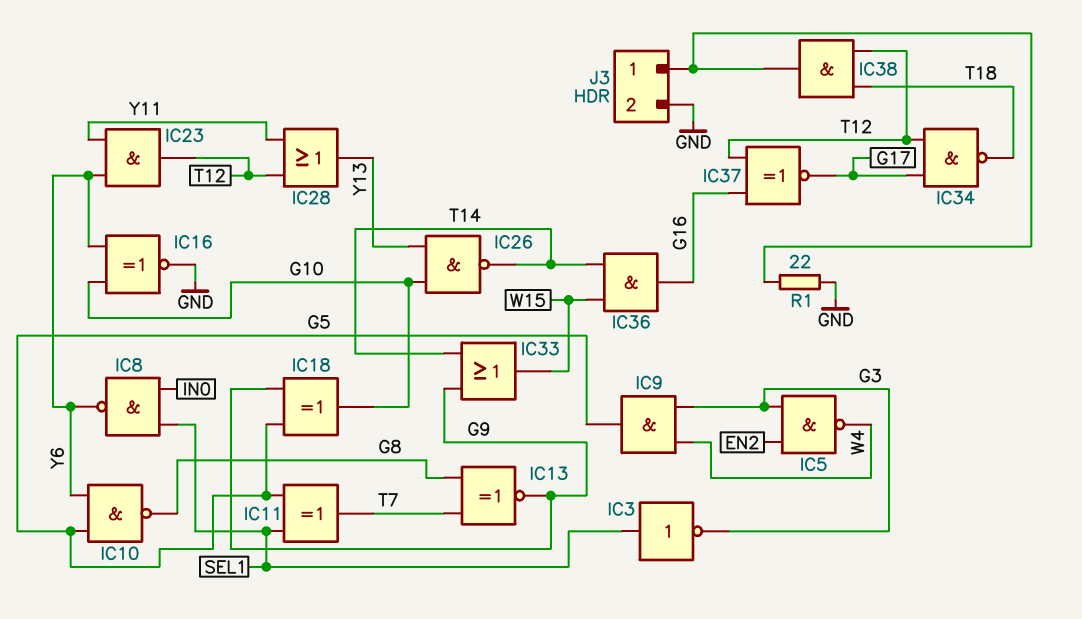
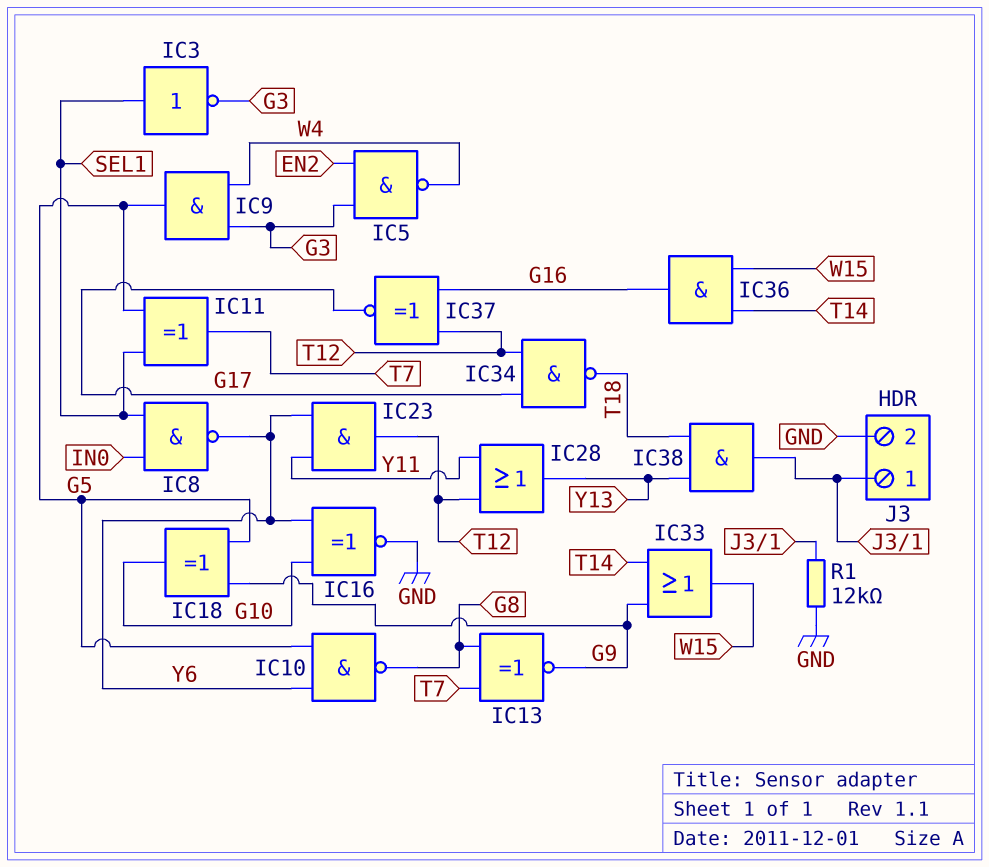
IC26: NAND (in G10, in Y13, out T14) -> none
IC38: AND (in T12, in T18, out J3/1) -> AND (in T18, in Y13, out J3/1)
R1: 22 (GND, J3/1) -> 12k (GND, J3/1)

